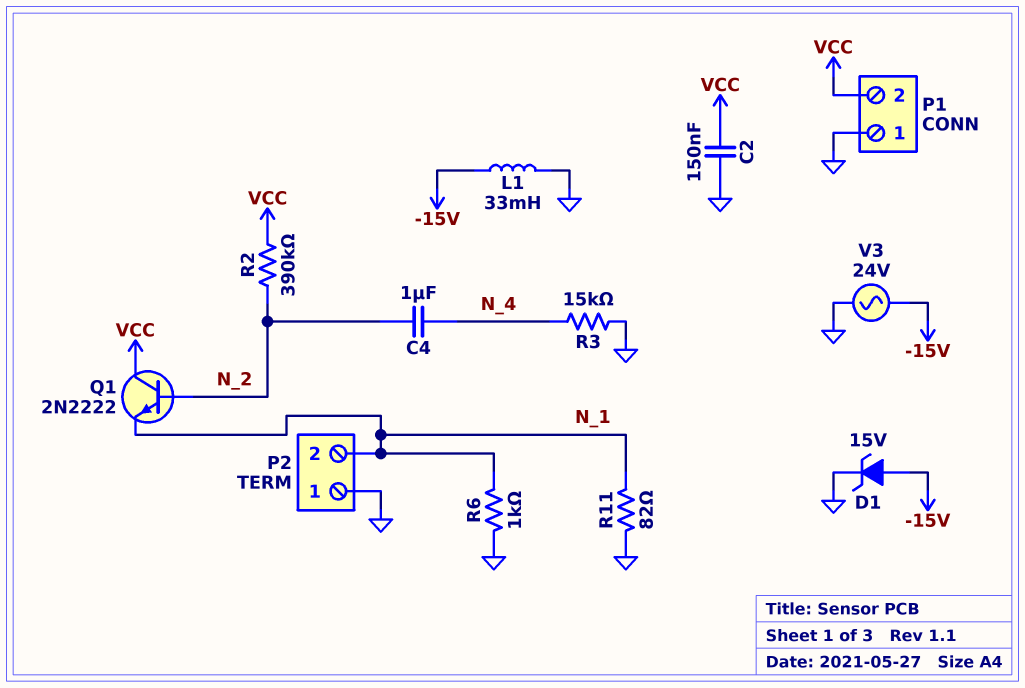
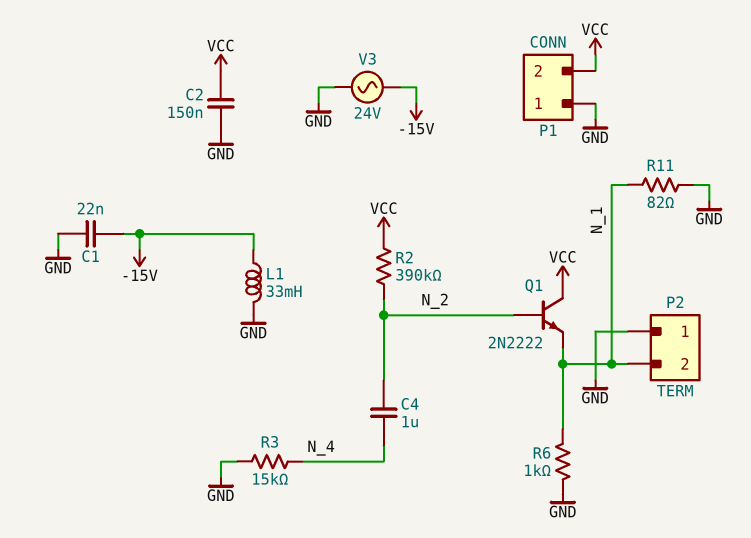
C1: none -> 22nF (-15V, GND)
D1: zener 15V (A -15V, K GND) -> none

